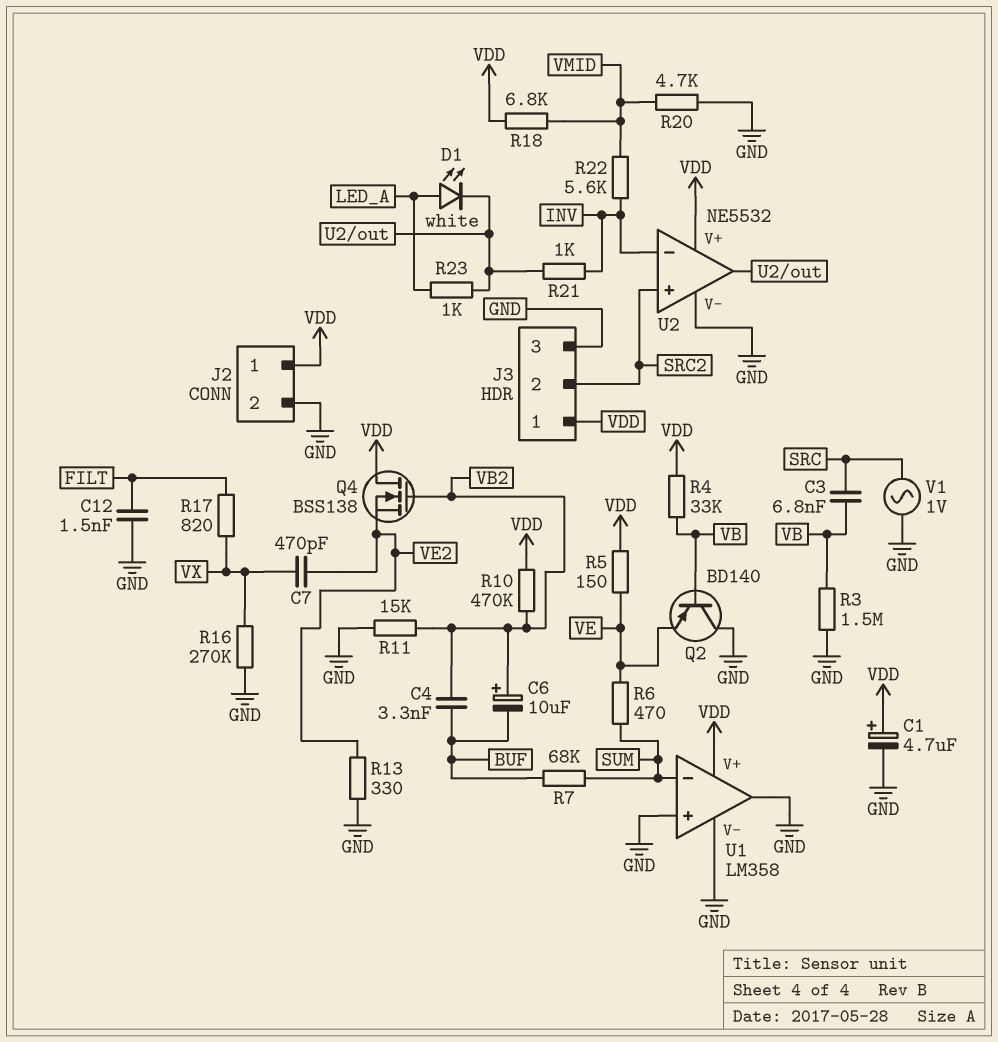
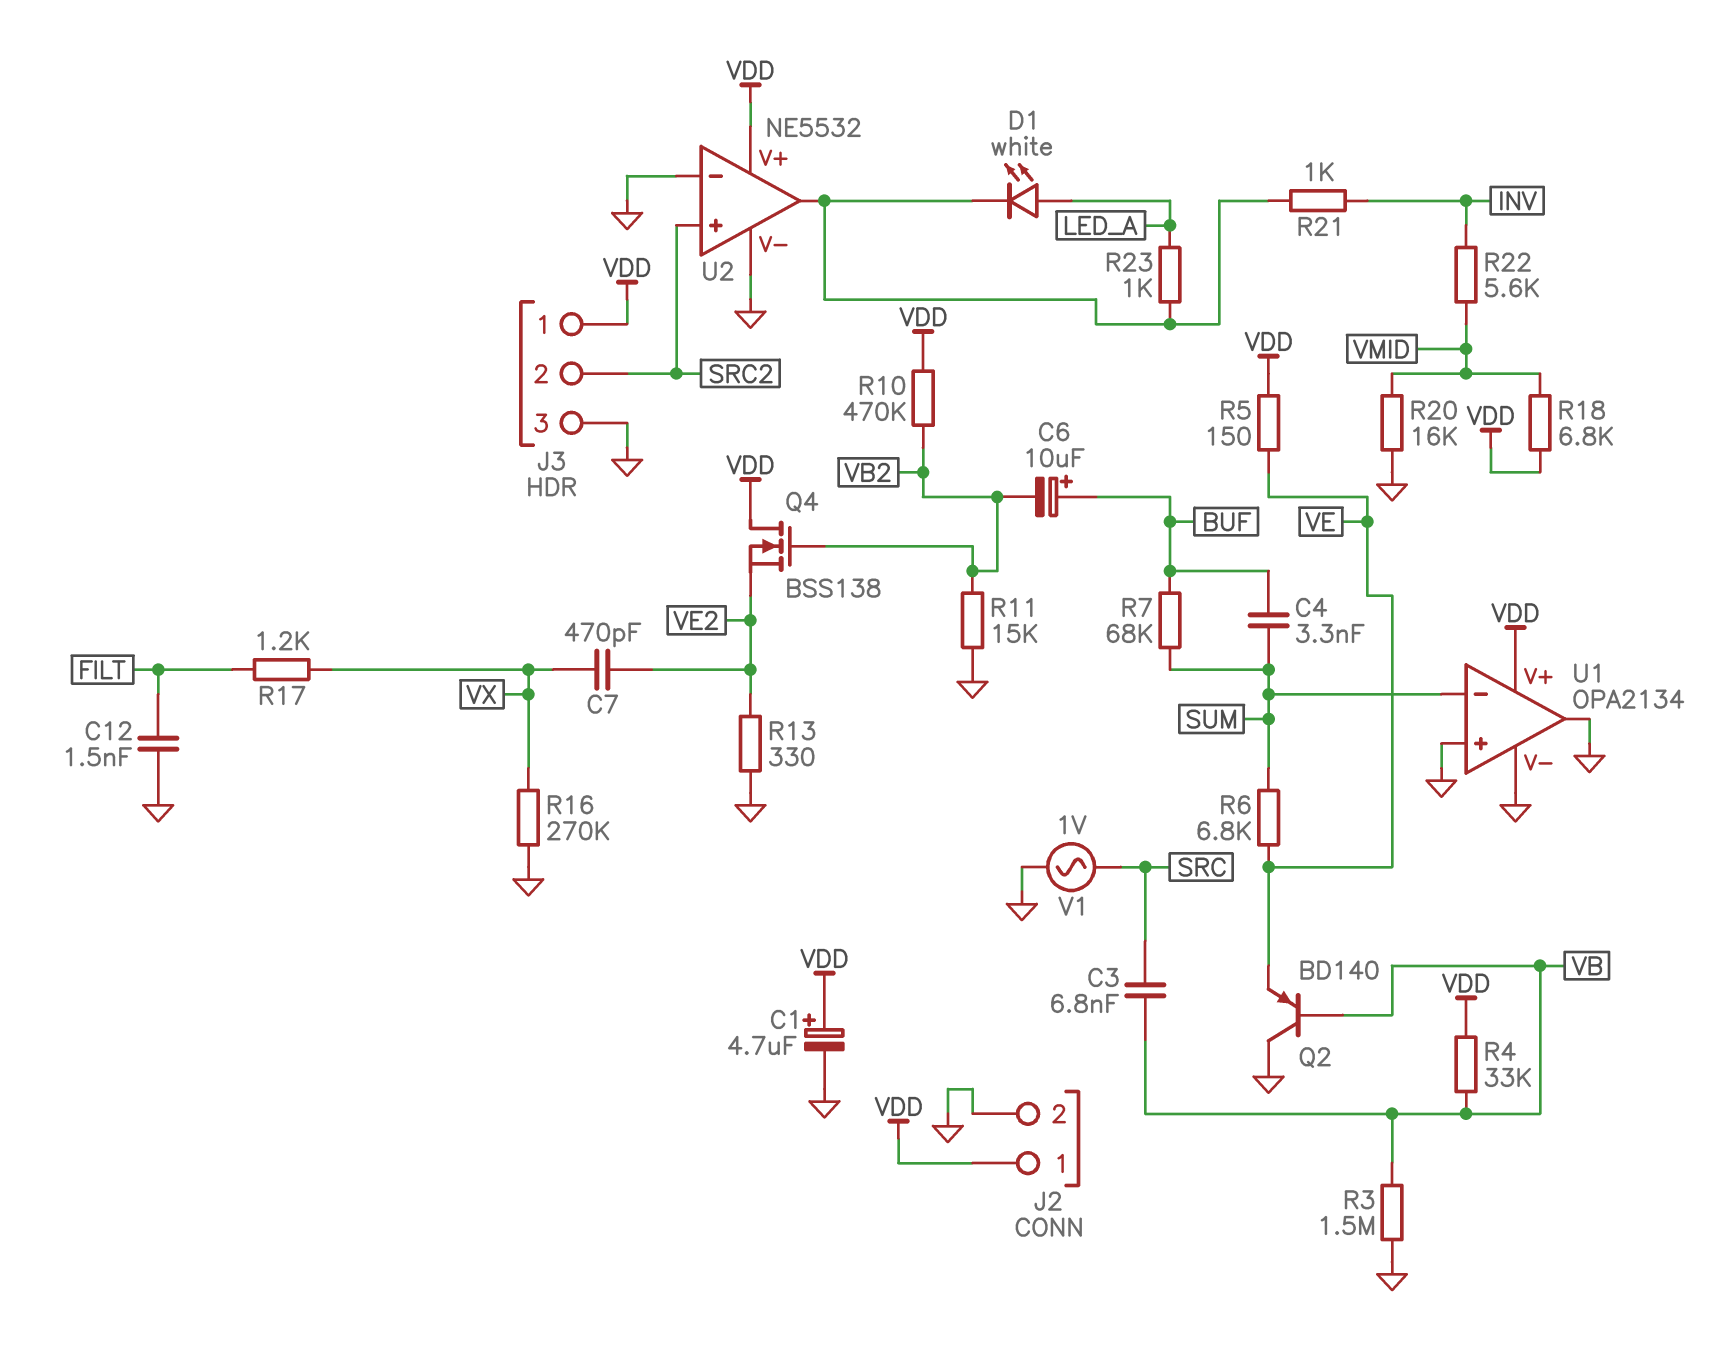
C4: 3.3nF (BUF, VB2) -> 3.3nF (BUF, SUM)
C6: 10uF (plus VB2, minus BUF) -> 10uF (plus BUF, minus VB2)
R6: 470 (SUM, VE) -> 6.8k (SUM, VE)
R17: 820 (FILT, VX) -> 1.2k (FILT, VX)
R20: 4.7k (GND, VMID) -> 16k (GND, VMID)
U1: LM358 -> OPA2134
U2 pin in-: INV -> GND

